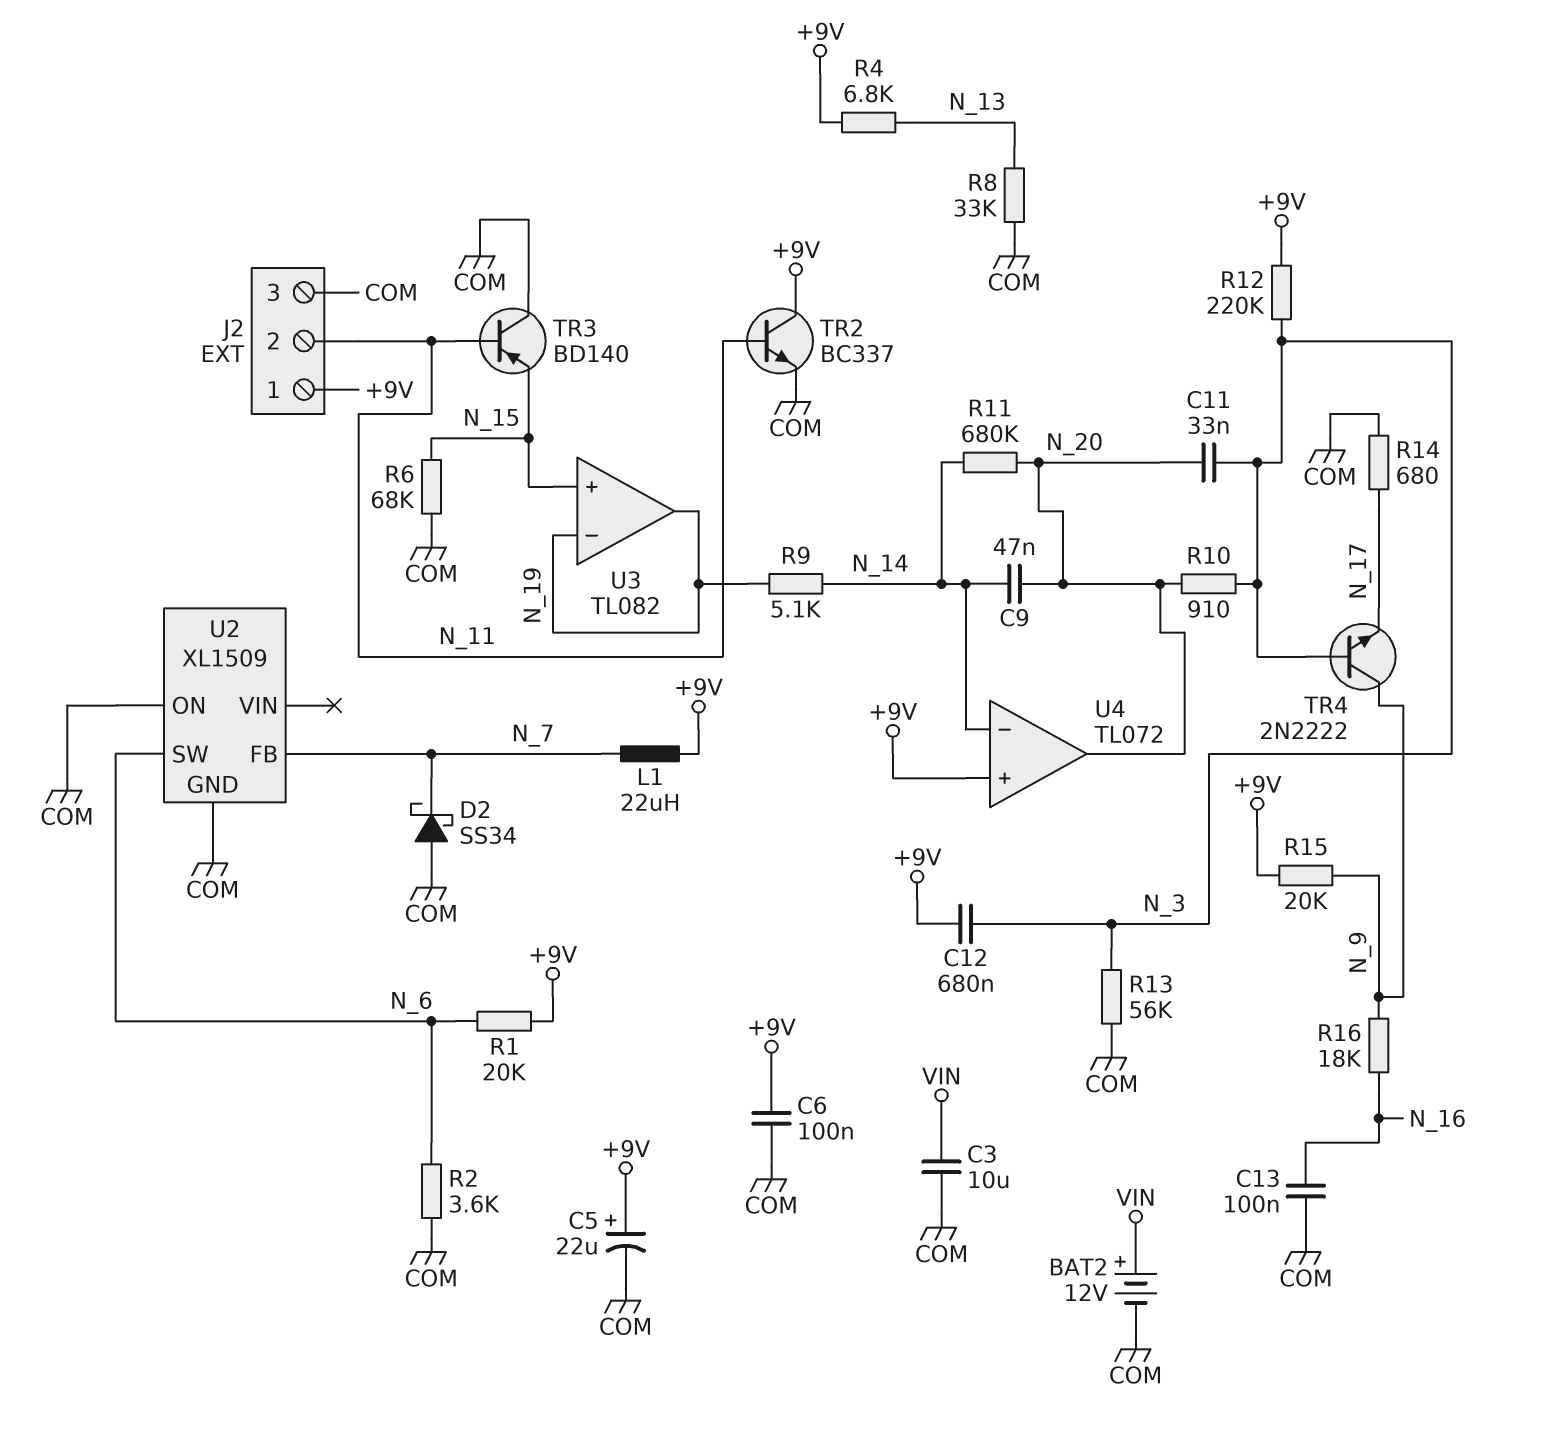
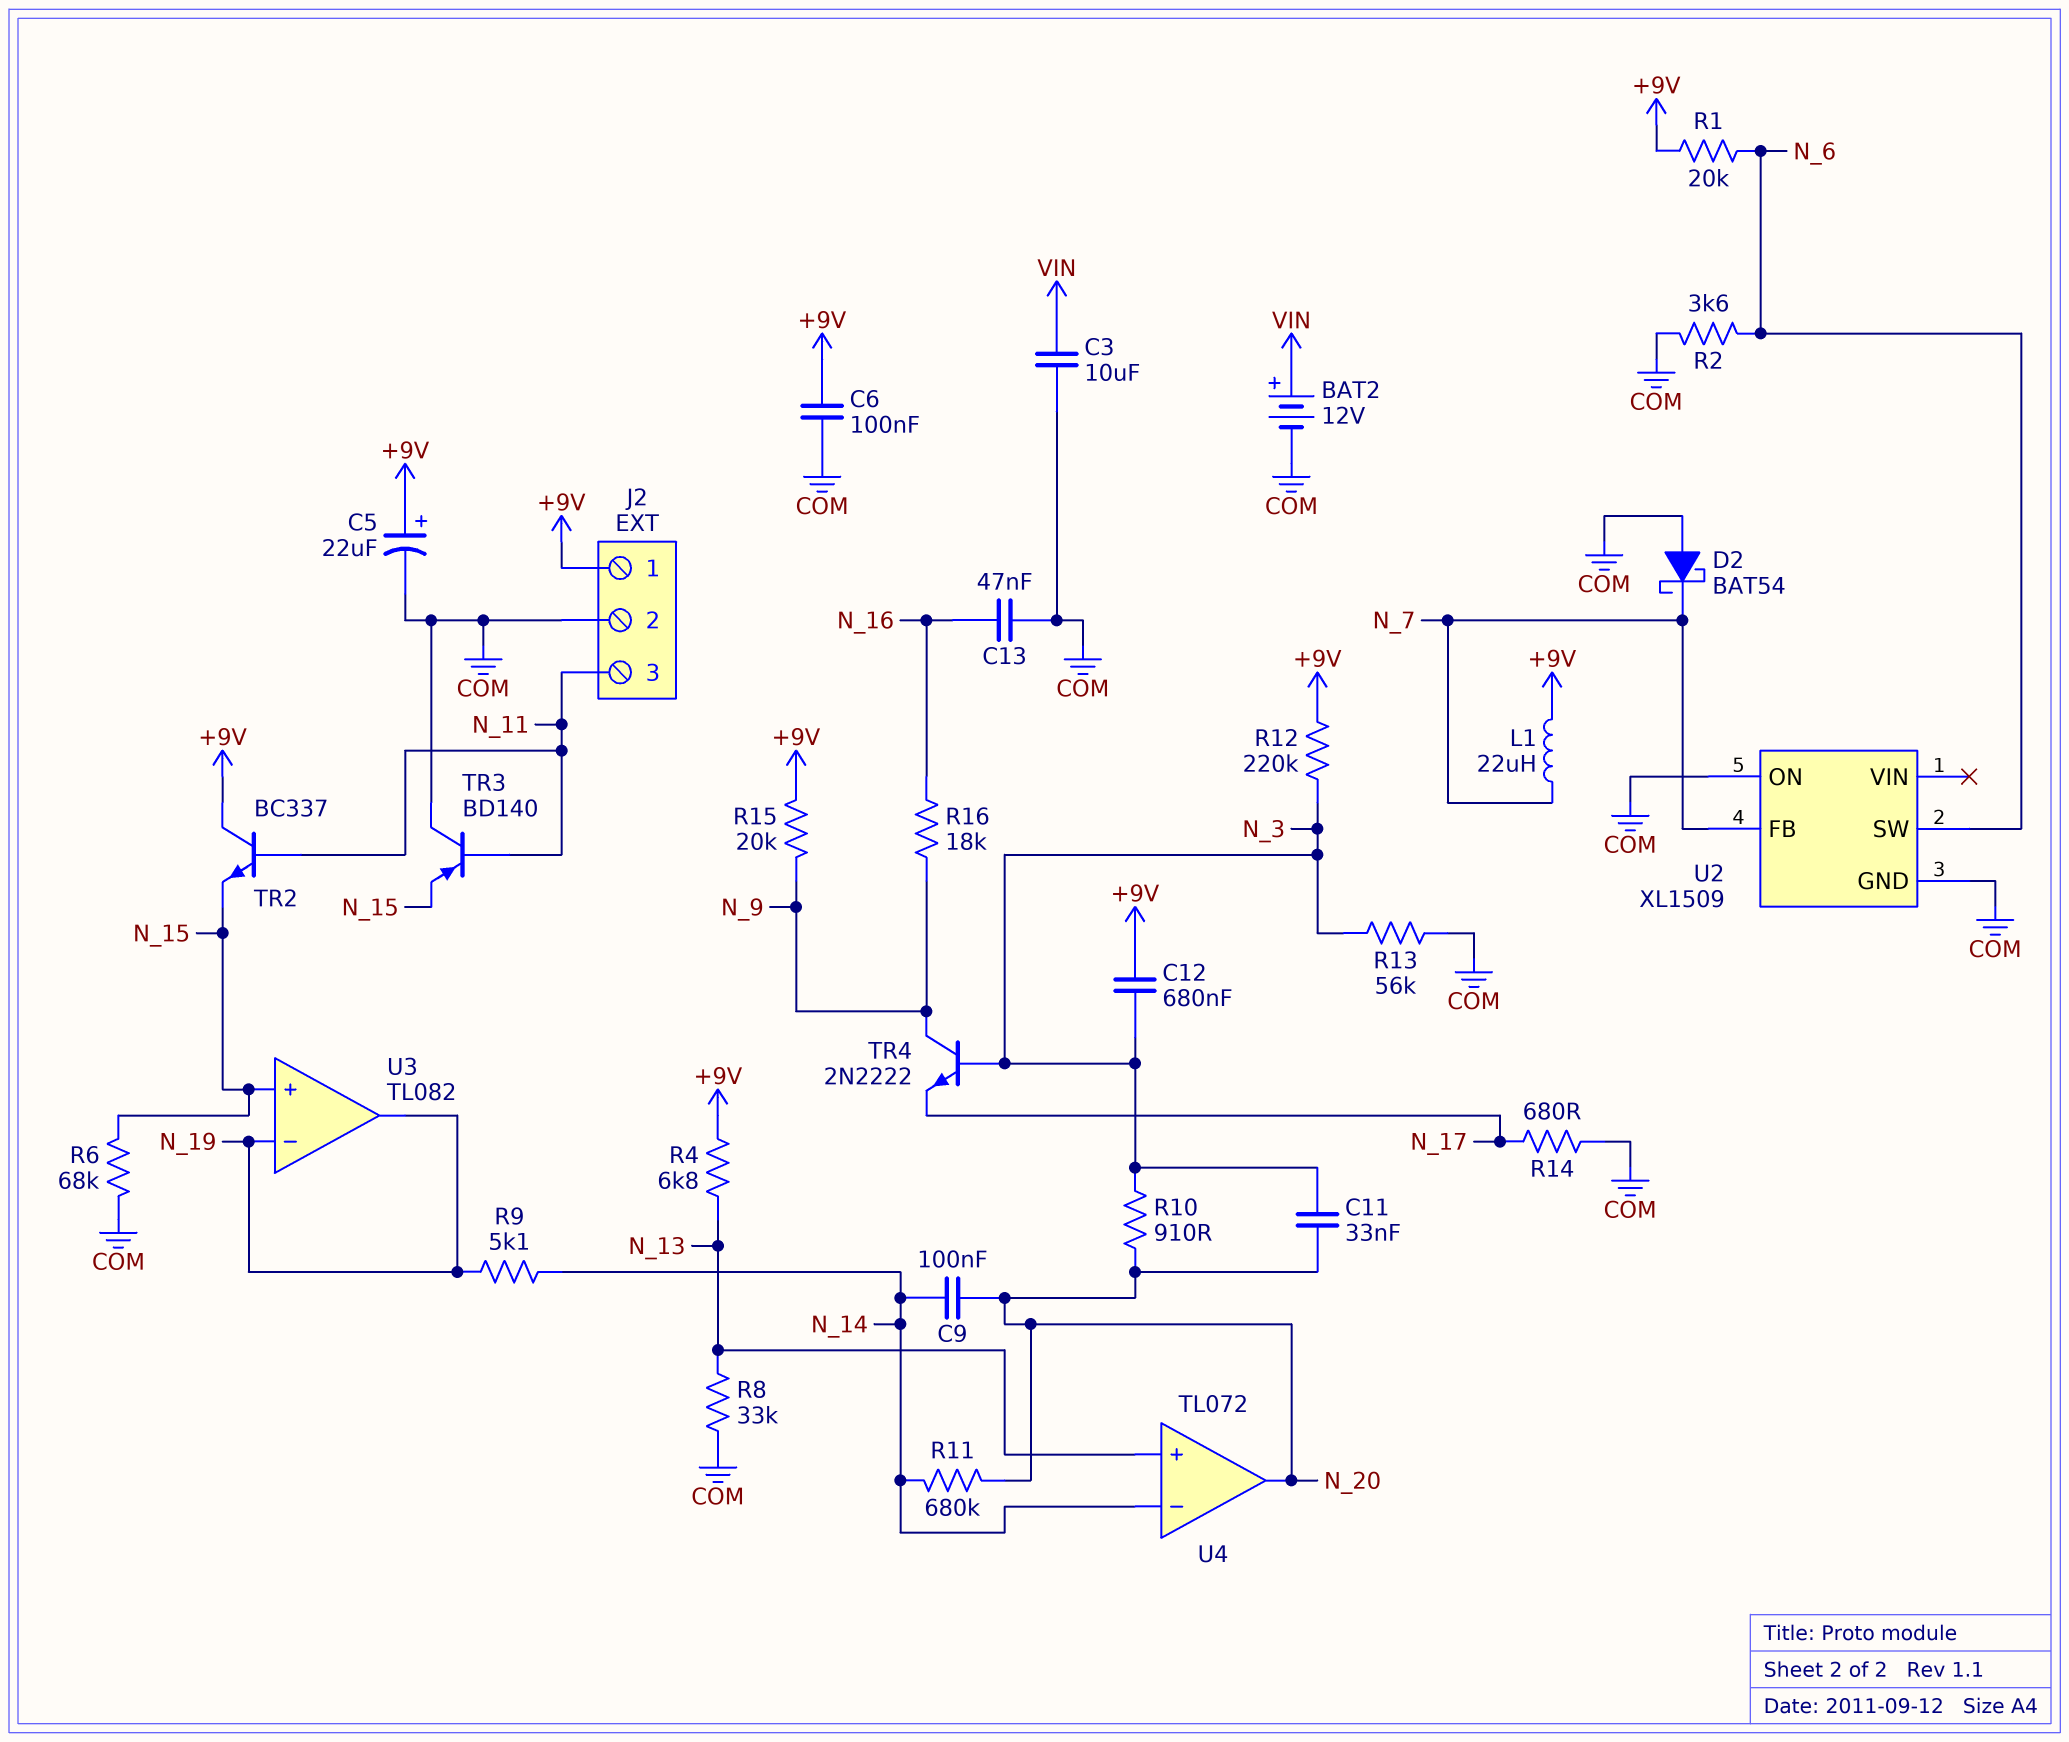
C9: 47nF (N_14, N_20) -> 100nF (N_14, N_20)
C13: 100nF (COM, N_16) -> 47nF (COM, N_16)
D2: schottky SS34 (A COM, K N_7) -> schottky BAT54 (A COM, K N_7)
J2 pin 2: N_11 -> COM
J2 pin 3: COM -> N_11
TR2: NPN BC337 (B N_11, C +9V, E COM) -> NPN BC337 (B N_11, C +9V, E N_15)
U4 pin in+: +9V -> N_13

